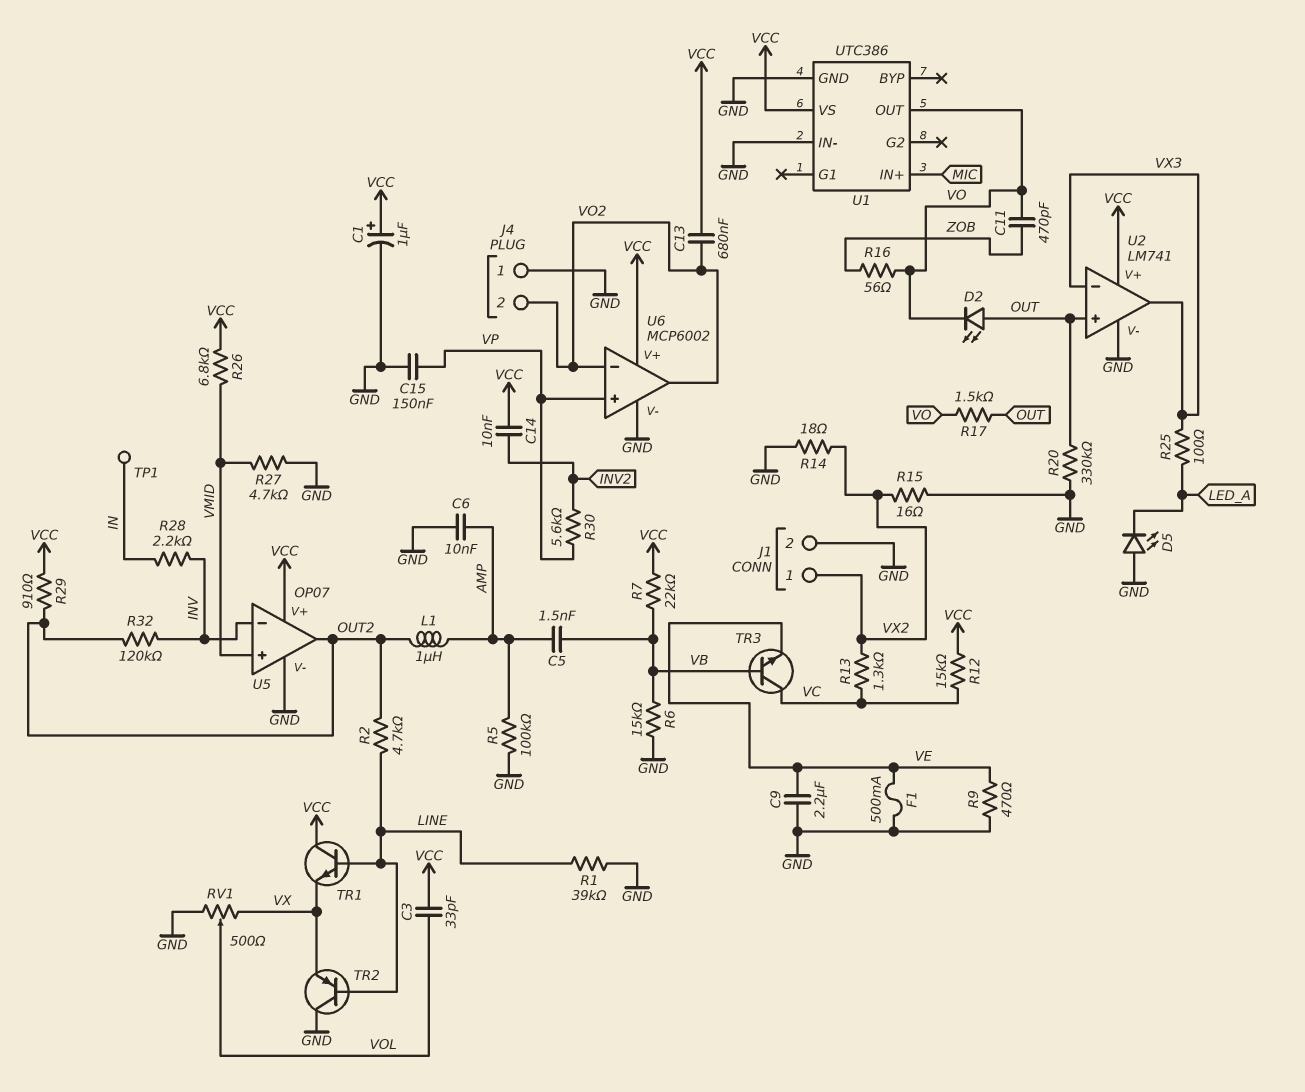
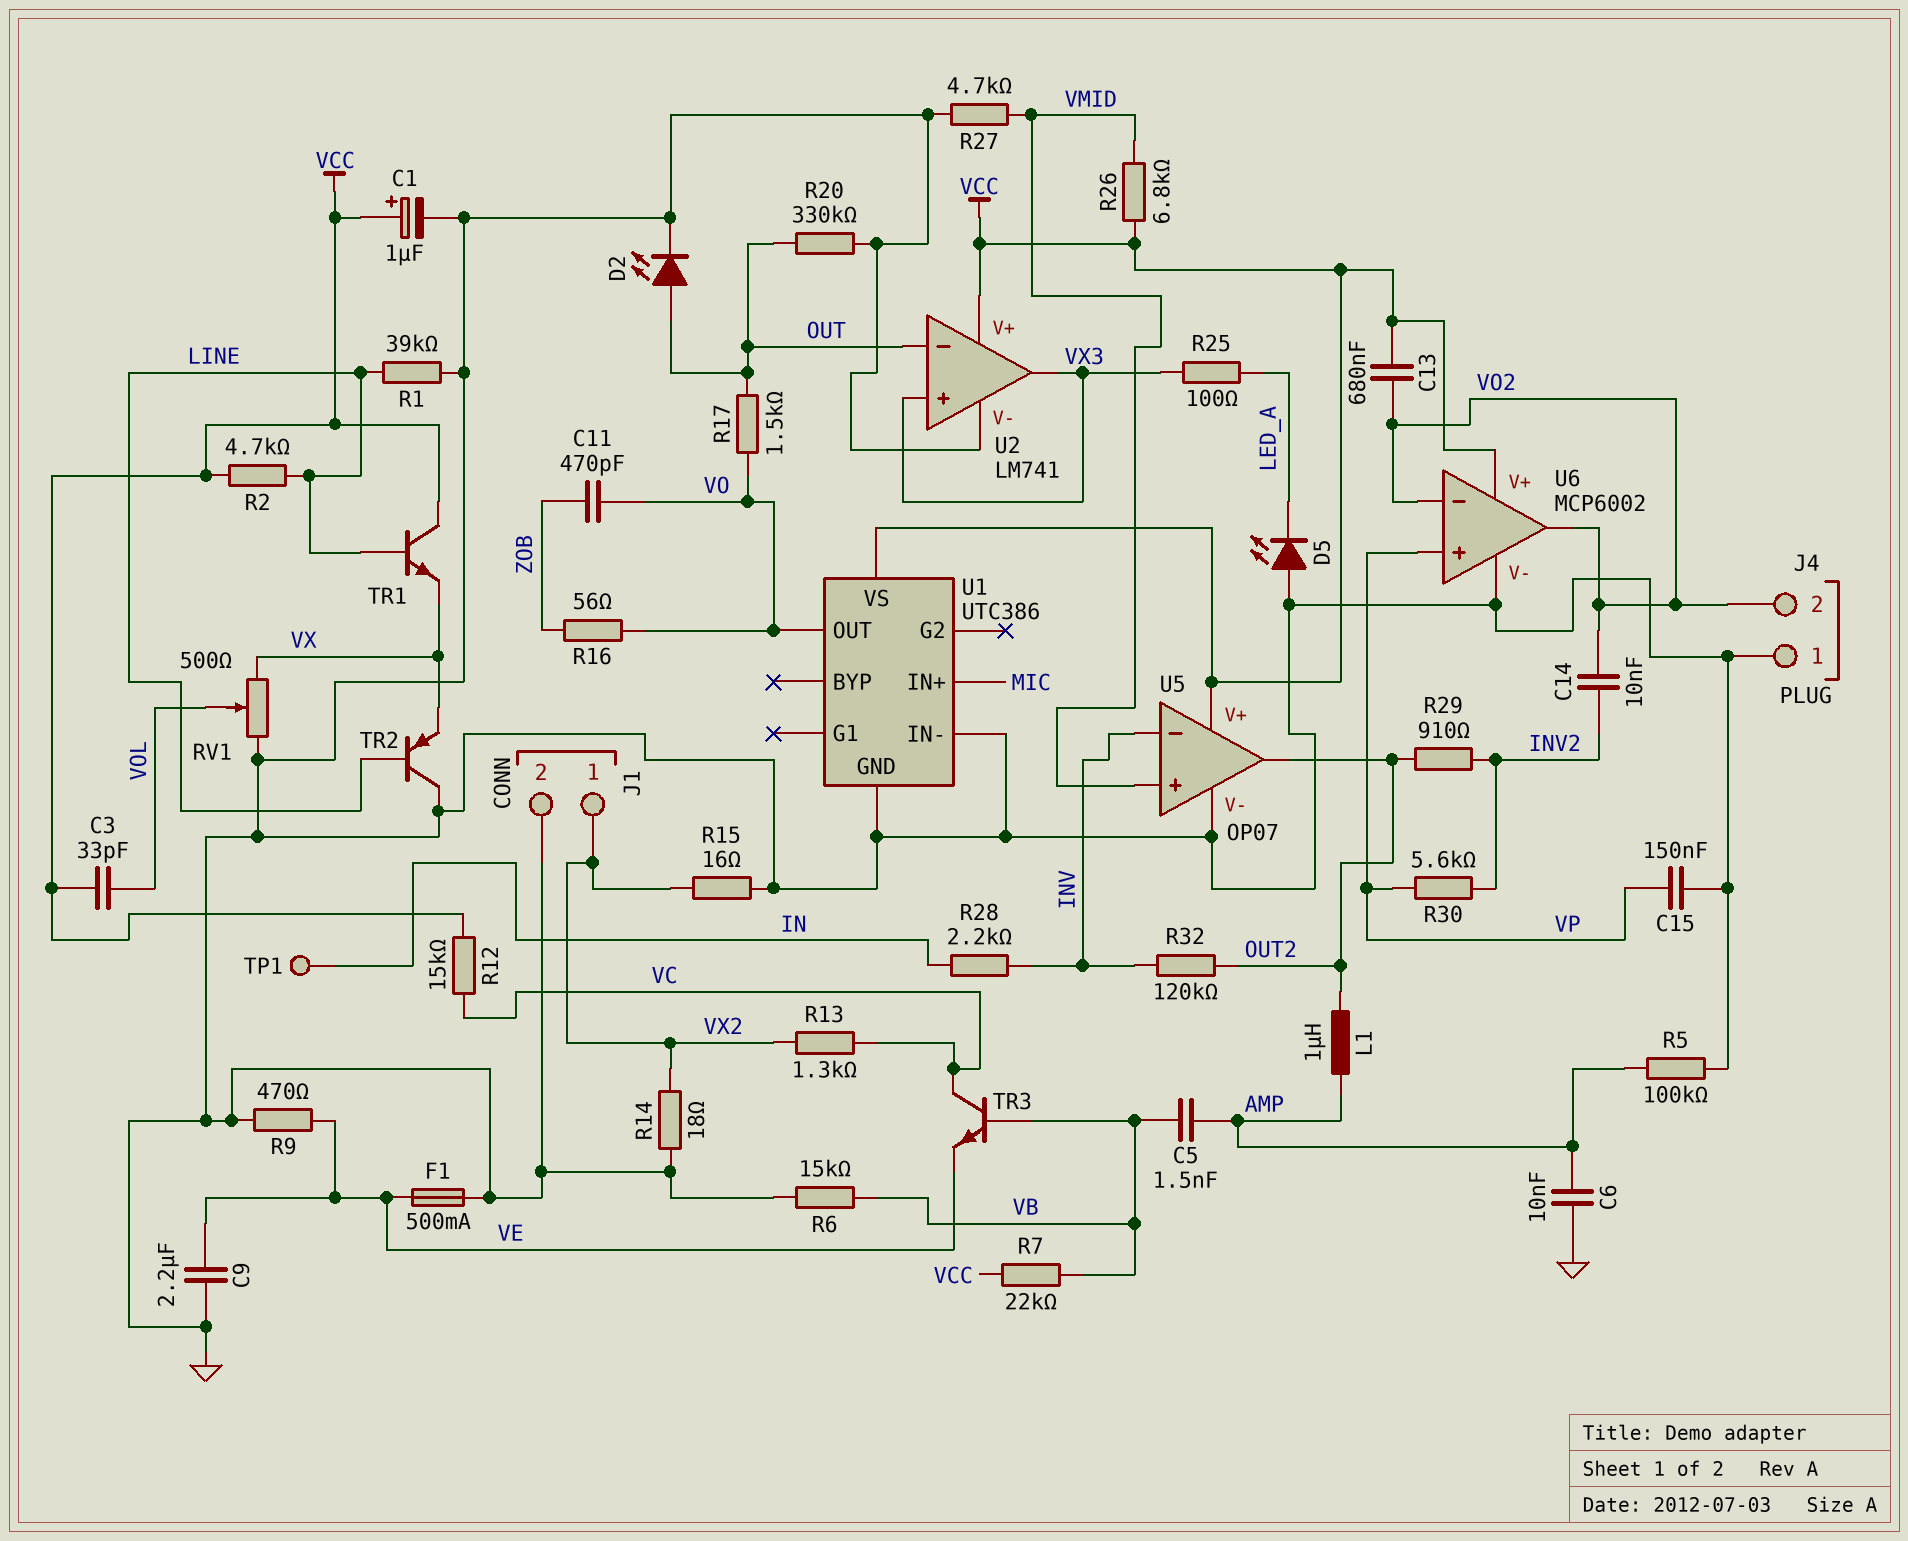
C14: 10nF (INV2, VCC) -> 10nF (INV2, VO2)
D2: LED (A OUT, K VO) -> LED (A OUT, K GND)
R2: 4.7k (LINE, OUT2) -> 4.7k (LINE, VCC)
R29: 910 (OUT2, VCC) -> 910 (INV2, OUT2)
U2 pin in+: OUT -> VX3
U2 pin in-: VX3 -> OUT

